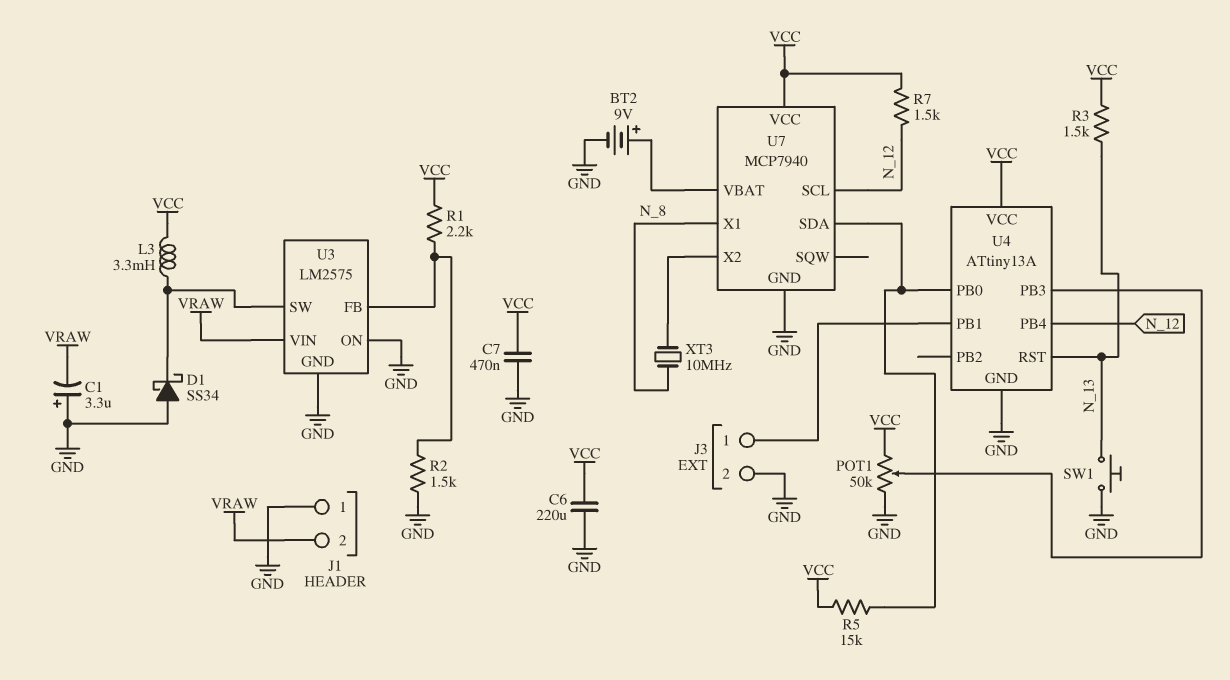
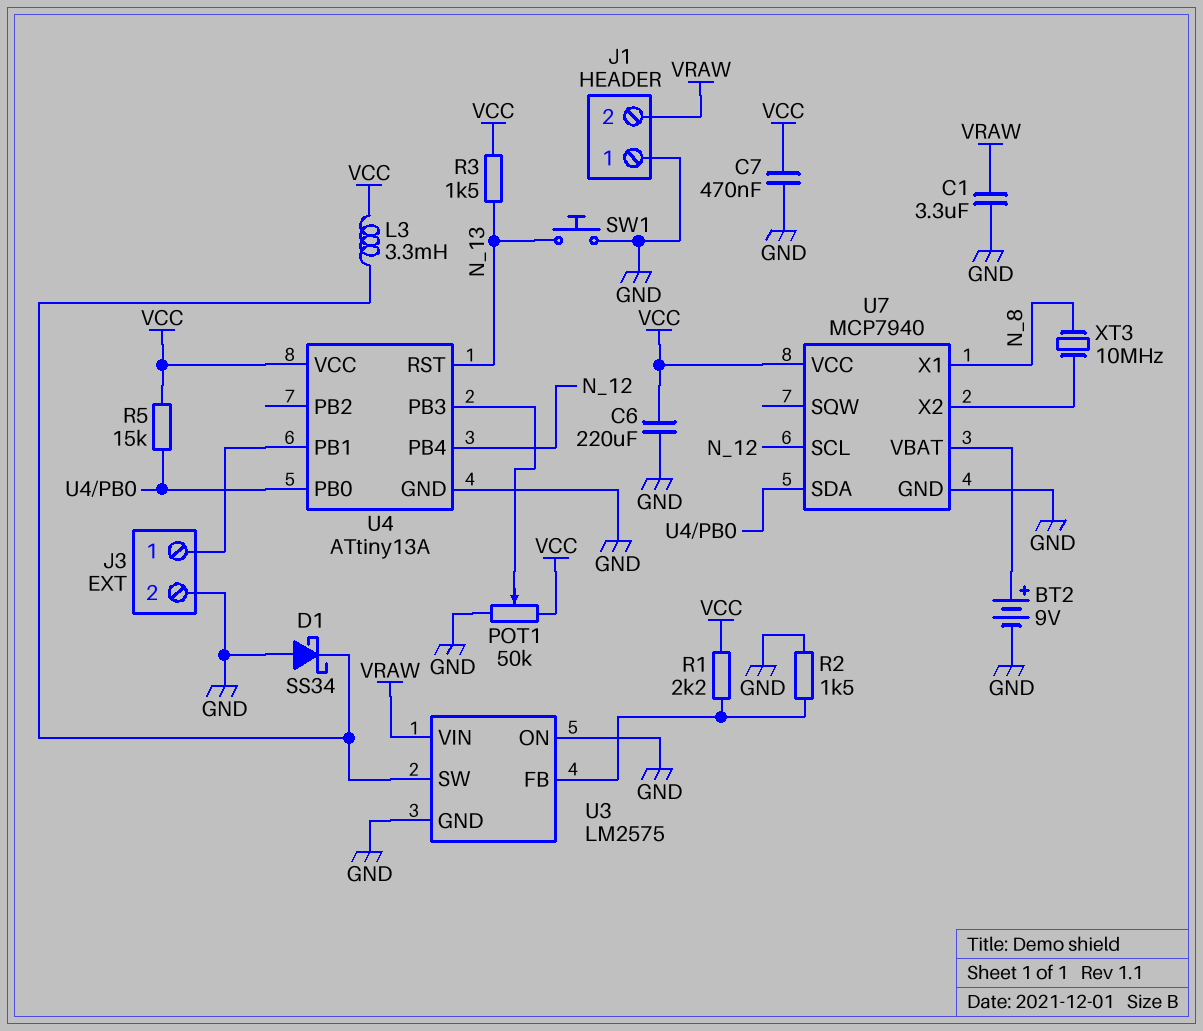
C1: 3.3uF (plus GND, minus VRAW) -> 3.3uF (GND, VRAW)
R7: 1.5k (N_12, VCC) -> none

